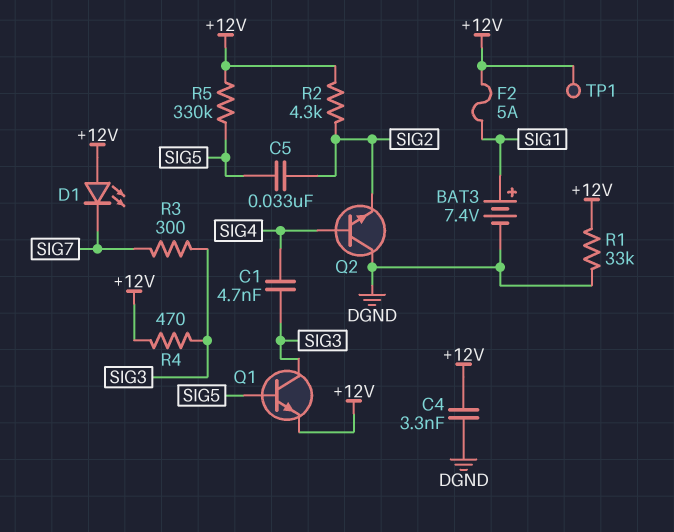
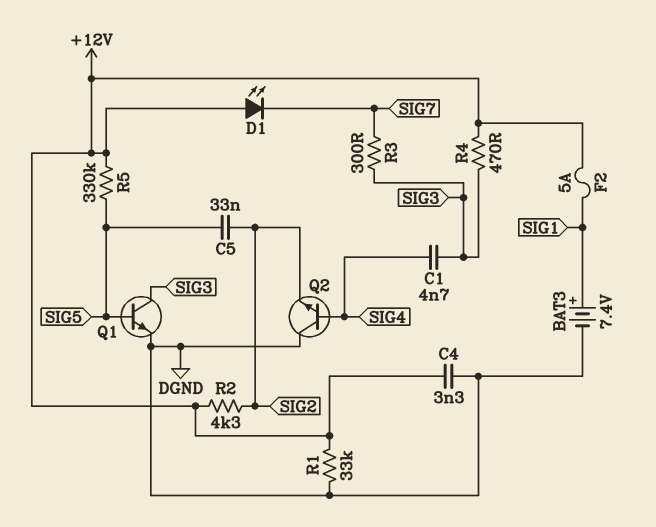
Q1: NPN (B SIG5, C SIG3, E +12V) -> NPN (B SIG5, C SIG3, E DGND)
TP1: test point (+12V) -> none

